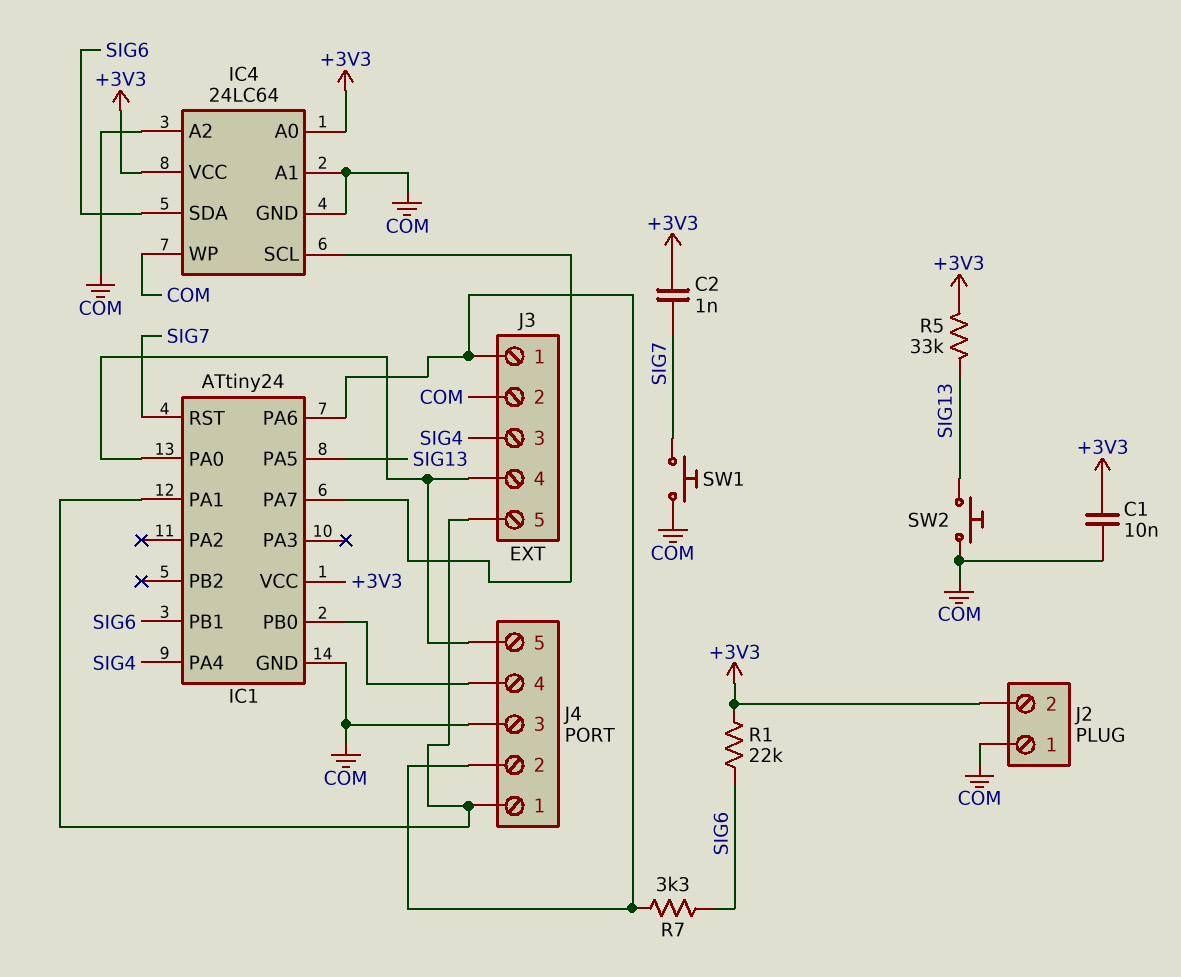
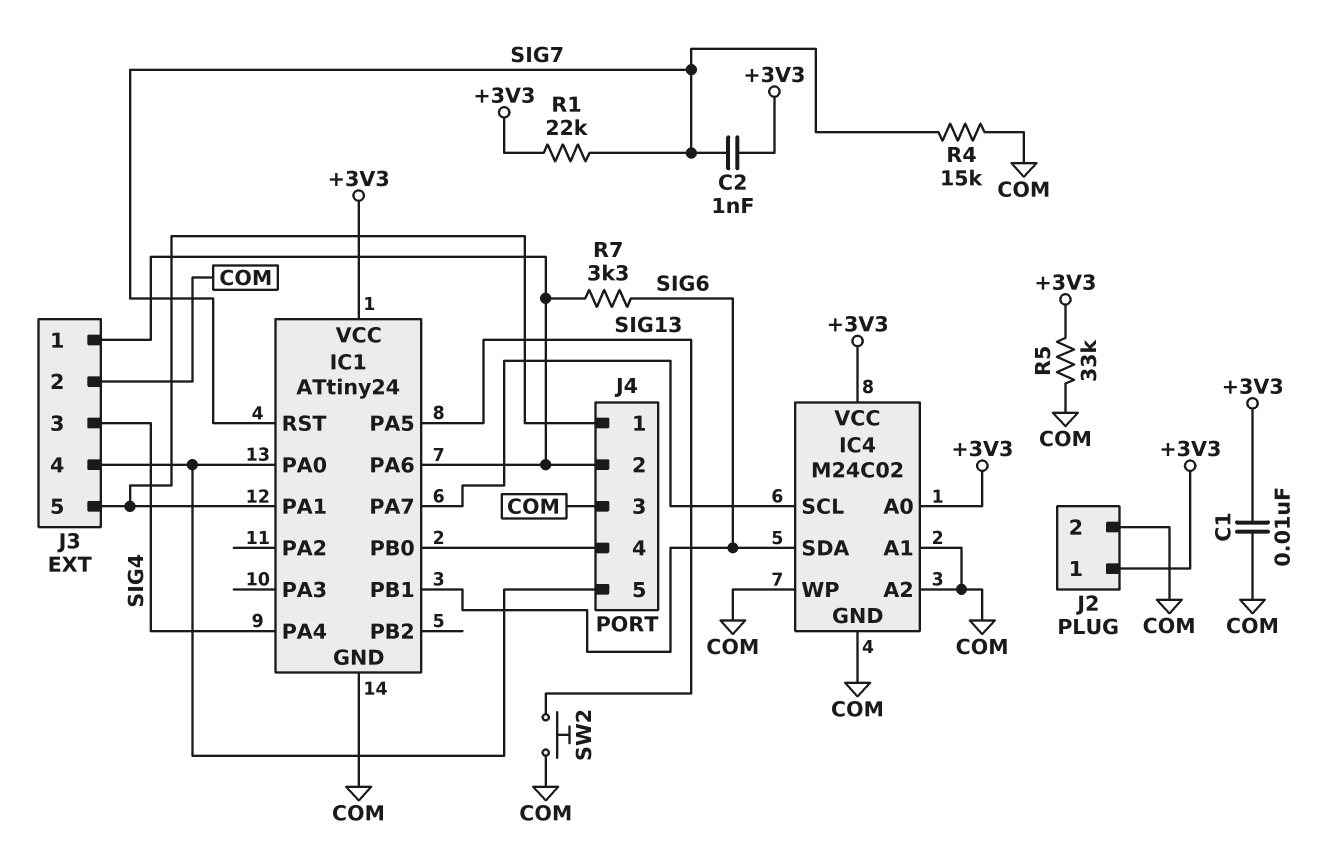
IC4: 24LC64 -> M24C02
J2 pin 1: COM -> +3V3
J2 pin 2: +3V3 -> COM
R1: 22k (+3V3, SIG6) -> 22k (+3V3, SIG7)
R4: none -> 15k (COM, SIG7)
R5: 33k (+3V3, SIG13) -> 33k (+3V3, COM)
SW1: button (COM, SIG7) -> none

